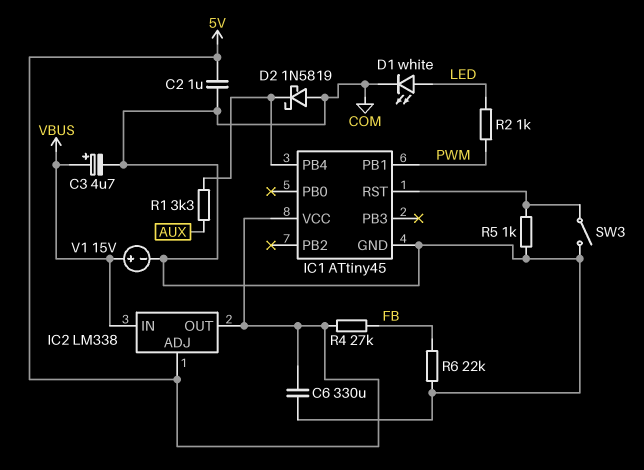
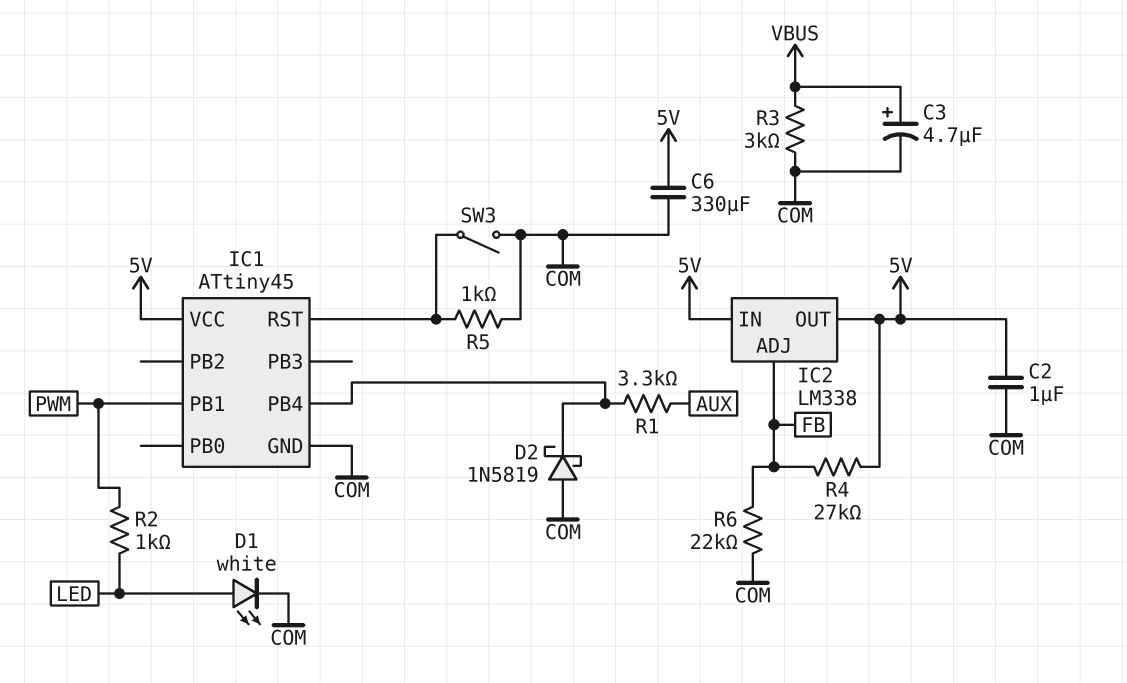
IC2 pin ADJ: 5V -> FB
IC2 pin IN: VBUS -> 5V
R3: none -> 3k (COM, VBUS)
V1: 15V (plus VBUS, minus COM) -> none

